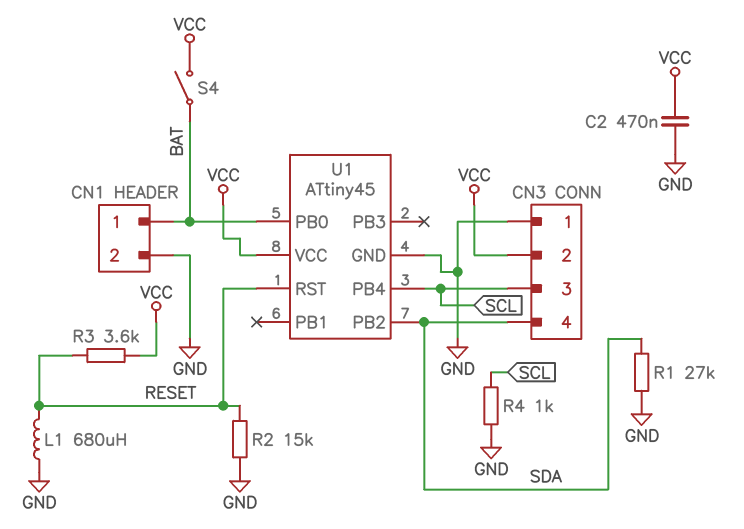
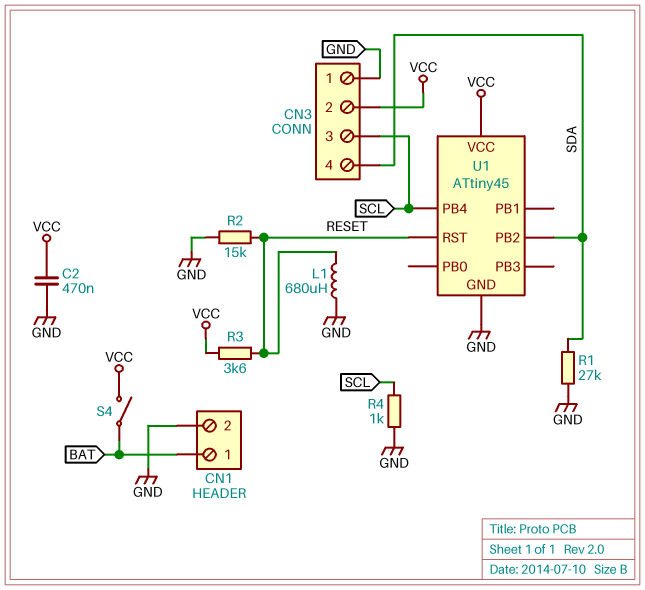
U1 pin PB0: BAT -> none

